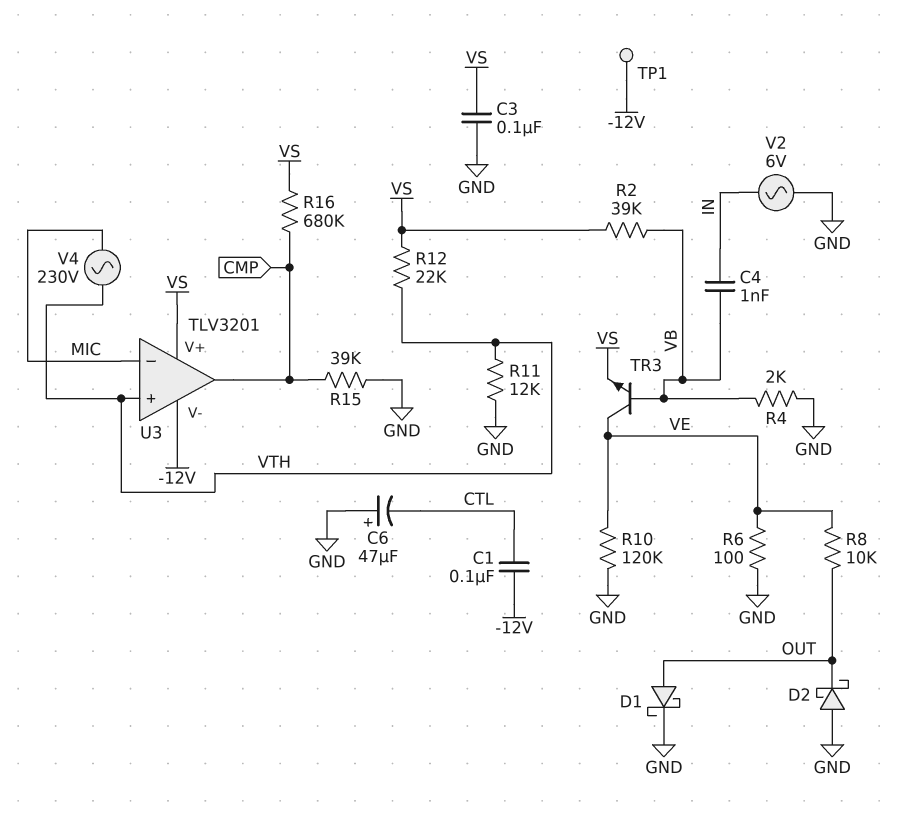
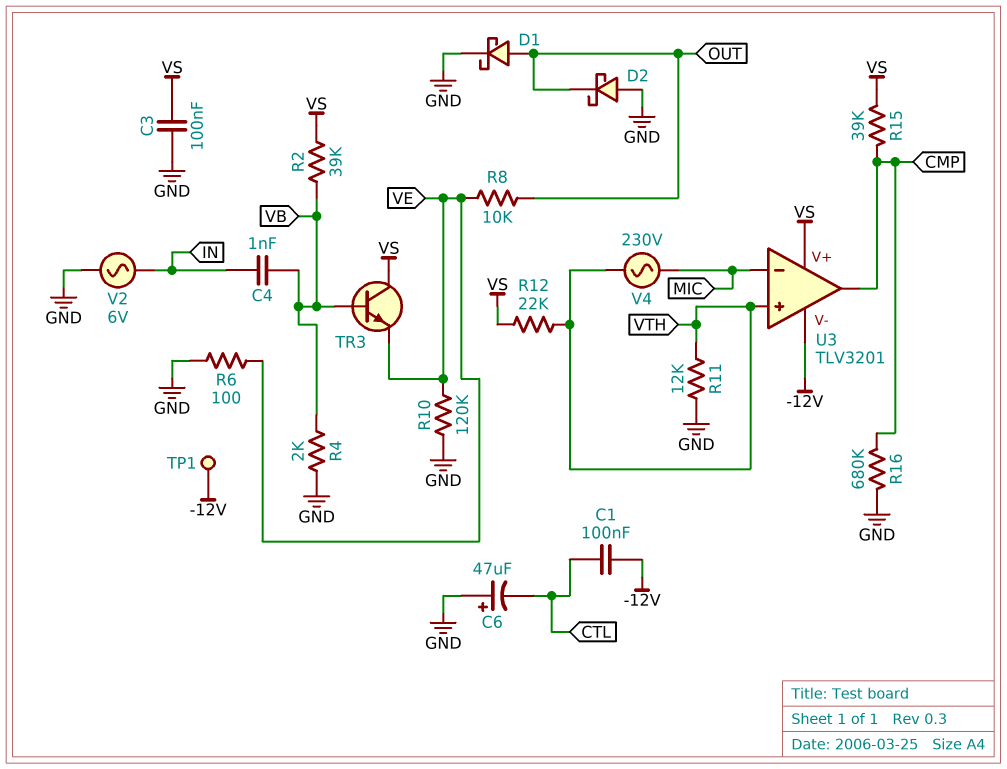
R15: 39k (CMP, GND) -> 39k (CMP, VS)
R16: 680k (CMP, VS) -> 680k (CMP, GND)
TR3: NPN (B VB, C VE, E VS) -> NPN (B VB, C VS, E VE)

